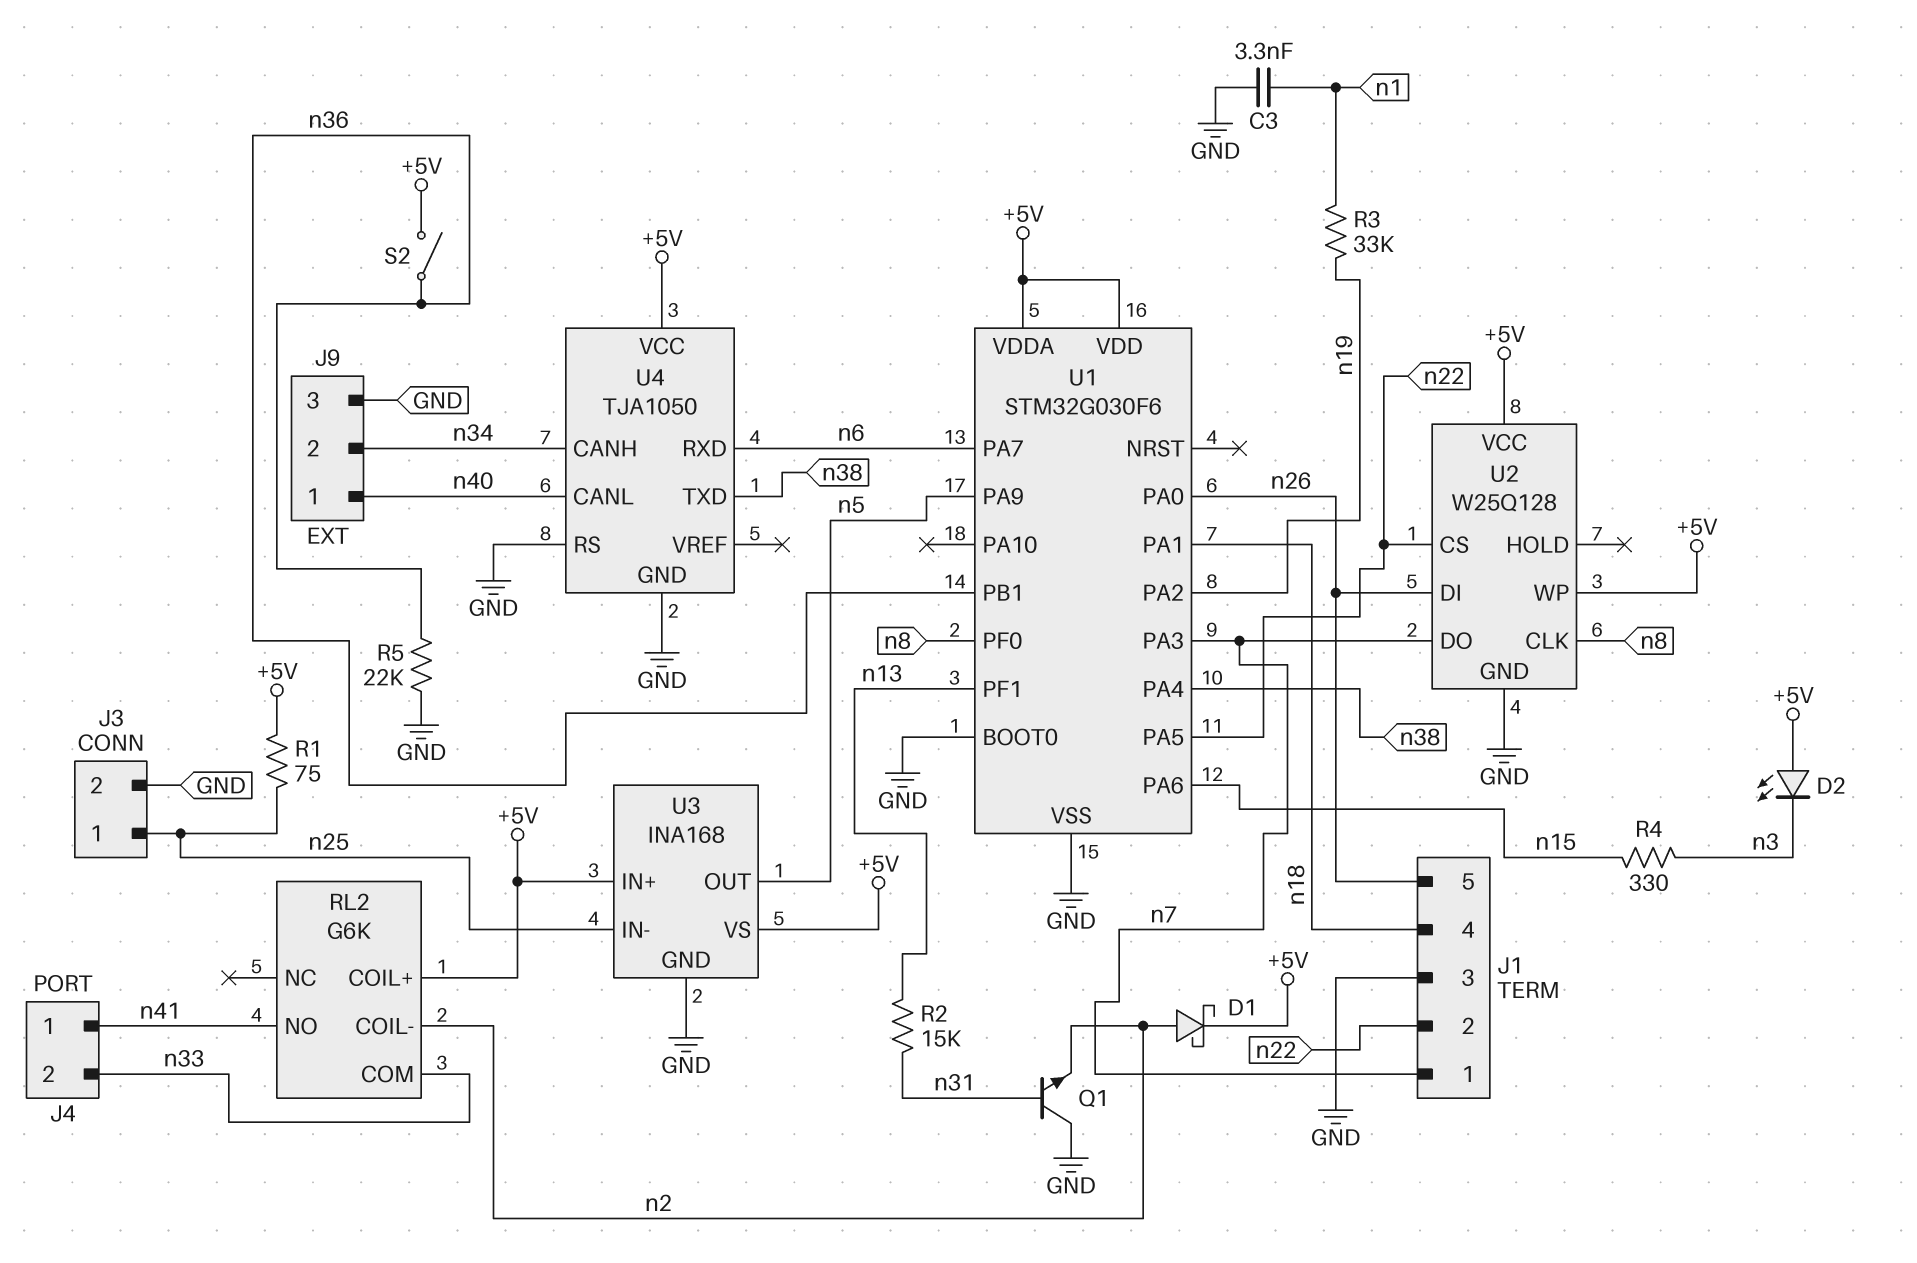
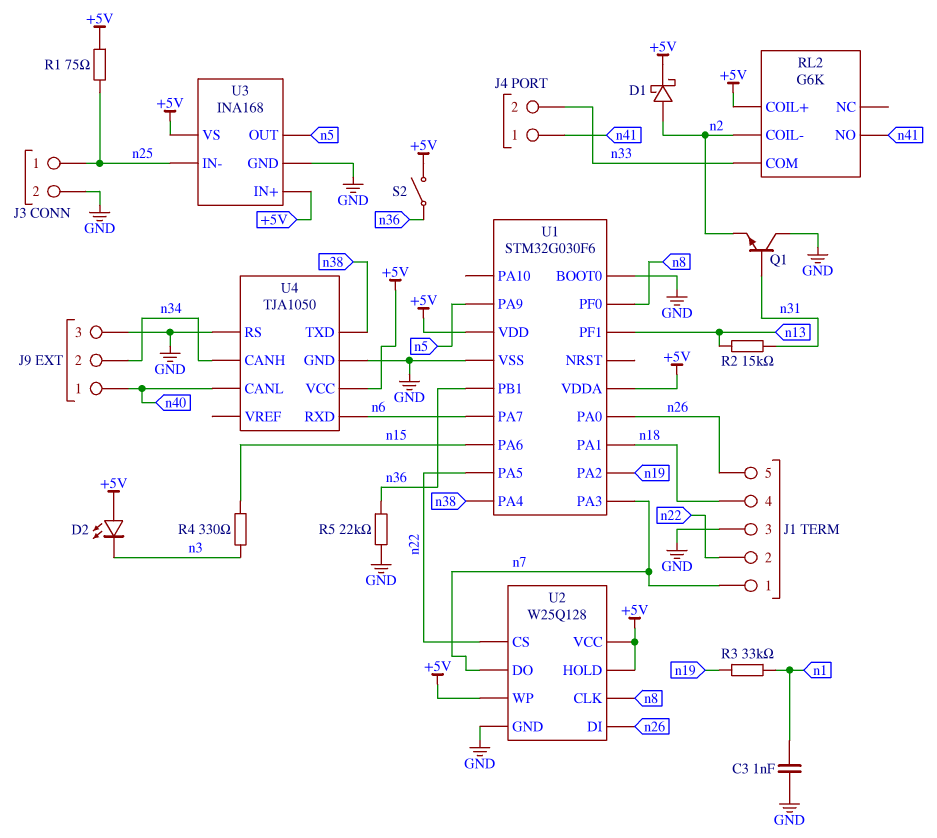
C3: 3.3nF (GND, n1) -> 1nF (GND, n1)
U2 pin HOLD: none -> +5V

